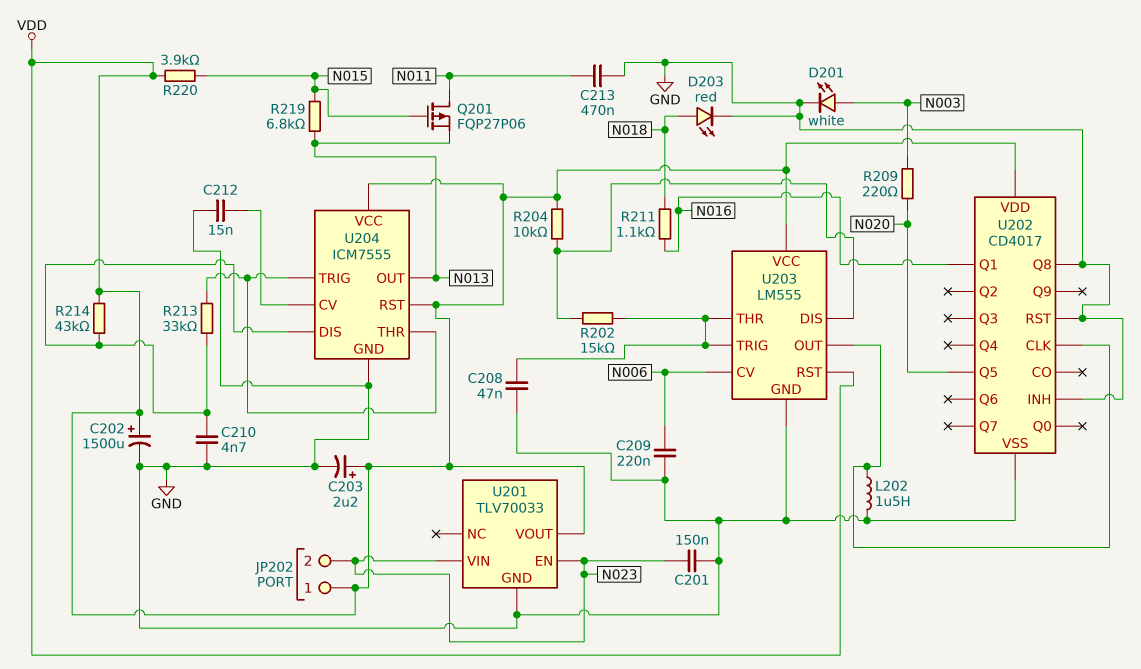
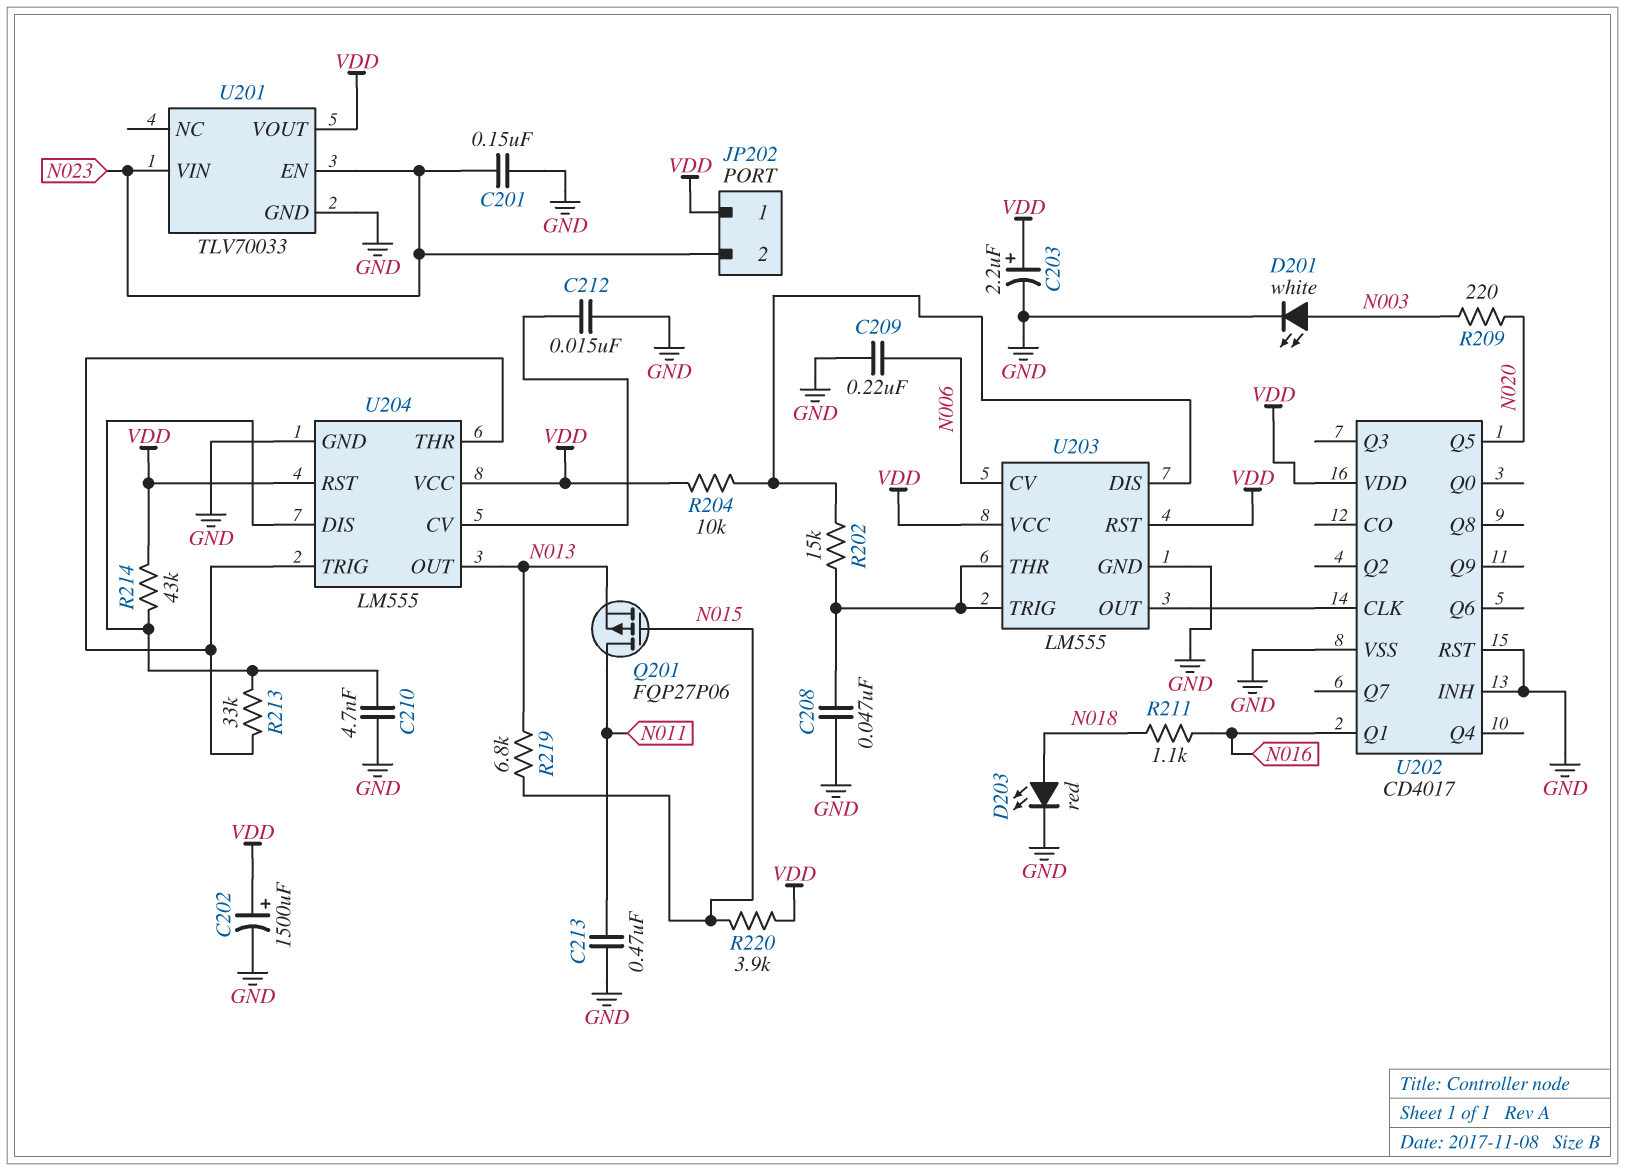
L202: 1.5uH (GND, U202/CLK) -> none
U202 pin Q8: GND -> none
U204: ICM7555 -> LM555

